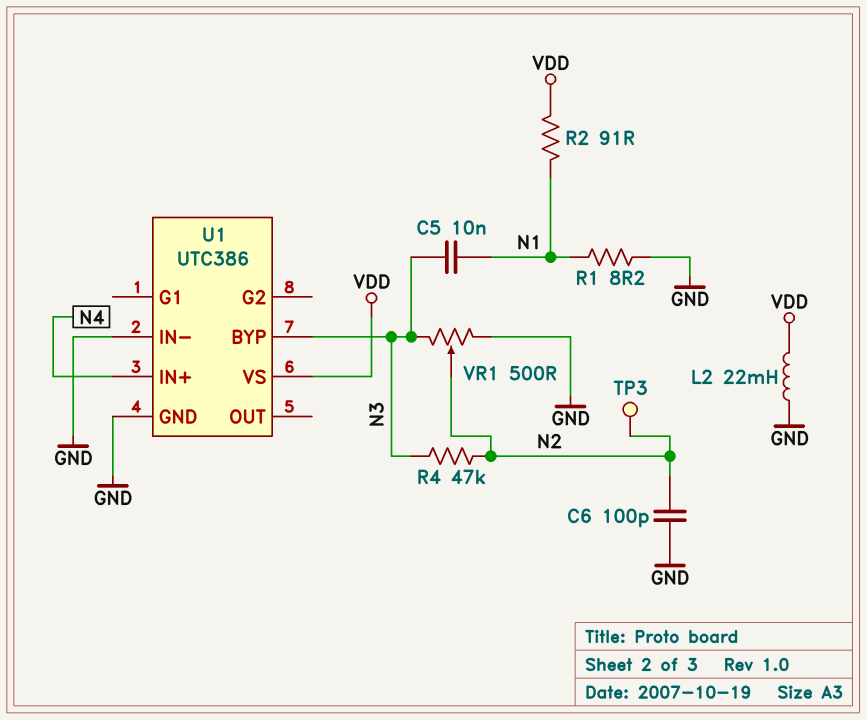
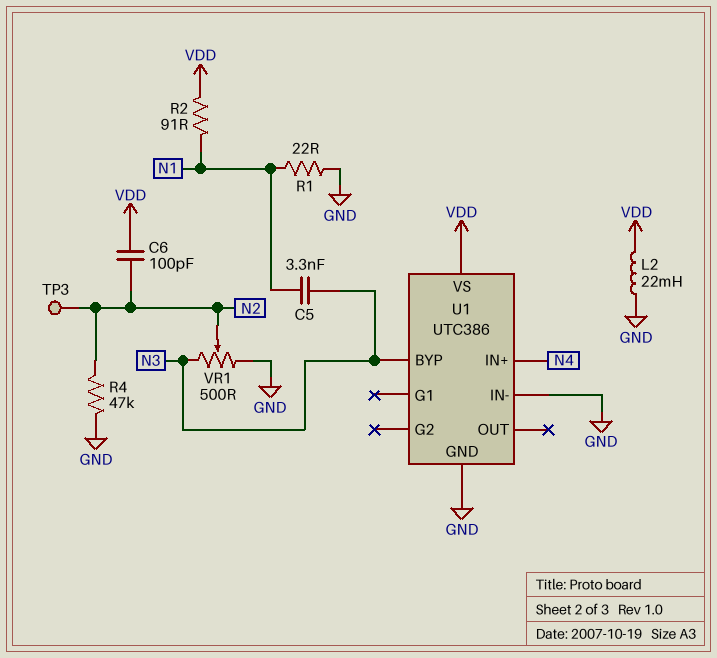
C5: 10nF (N1, N3) -> 3.3nF (N1, N3)
C6: 100pF (GND, N2) -> 100pF (N2, VDD)
R1: 8.2 (GND, N1) -> 22 (GND, N1)
R4: 47k (N2, N3) -> 47k (GND, N2)

